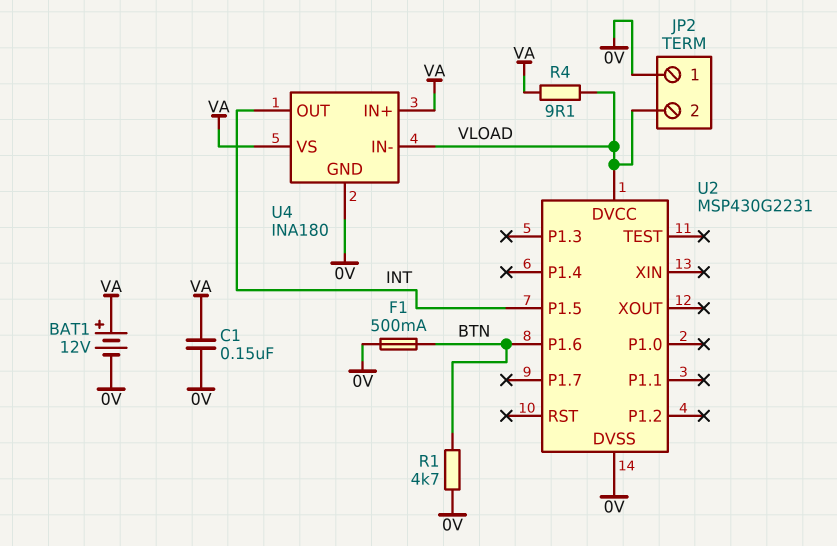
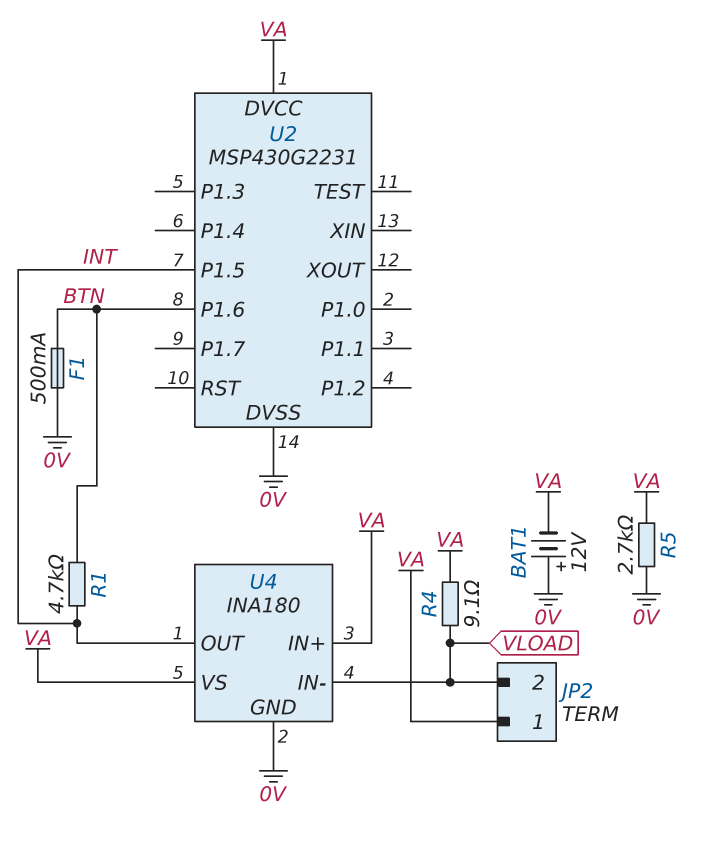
BAT1: 12V (plus VA, minus 0V) -> 12V (plus 0V, minus VA)
C1: 150nF (0V, VA) -> none
JP2 pin 1: 0V -> VA
R1: 4.7k (0V, BTN) -> 4.7k (BTN, INT)
R5: none -> 2.7k (0V, VA)
U2 pin DVCC: VLOAD -> VA

